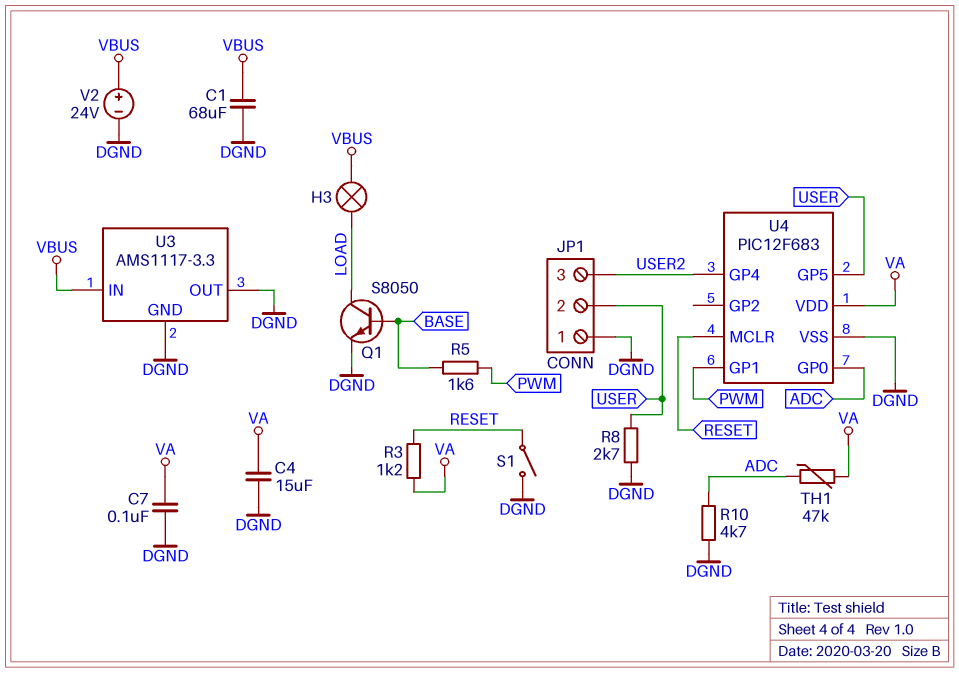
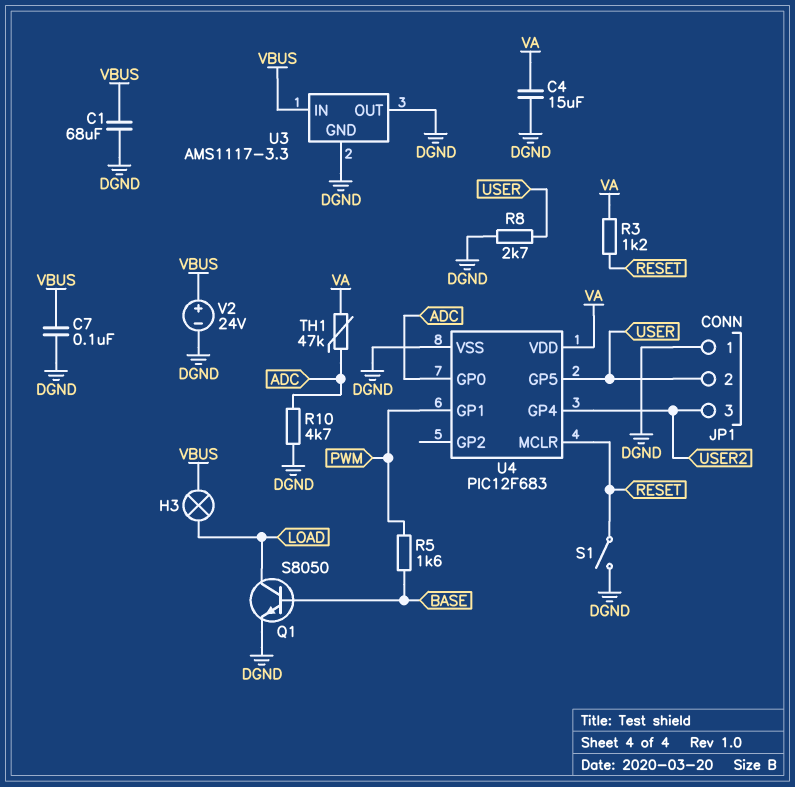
C7: 100nF (DGND, VA) -> 100nF (DGND, VBUS)

